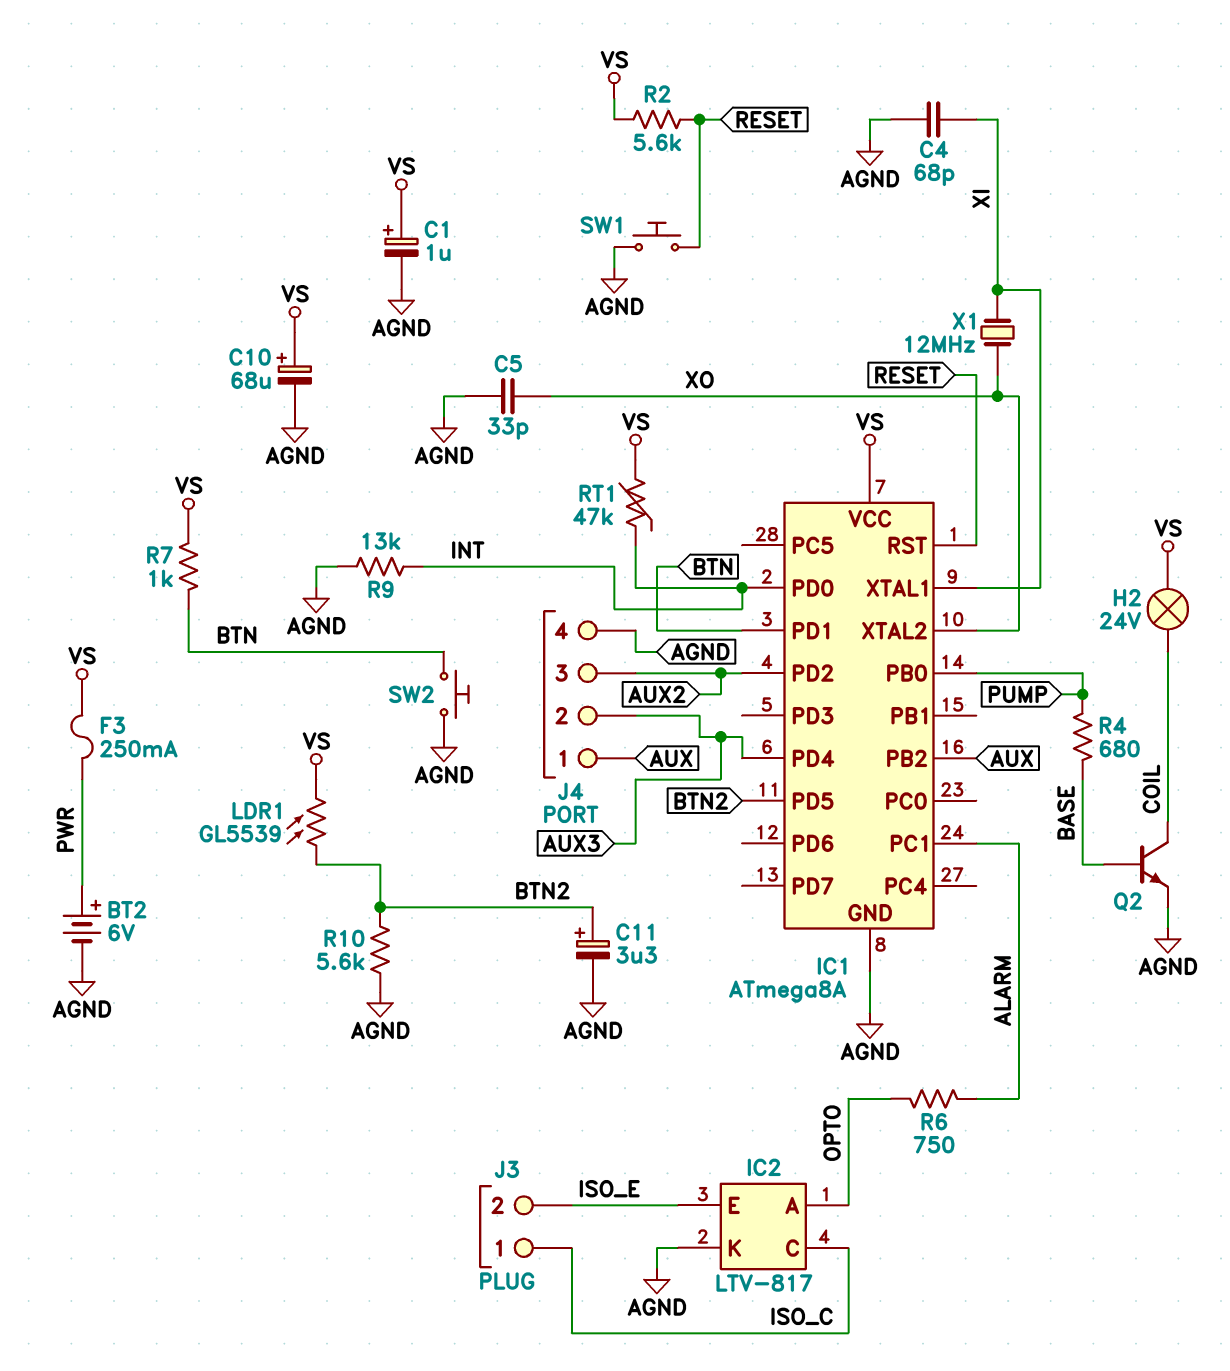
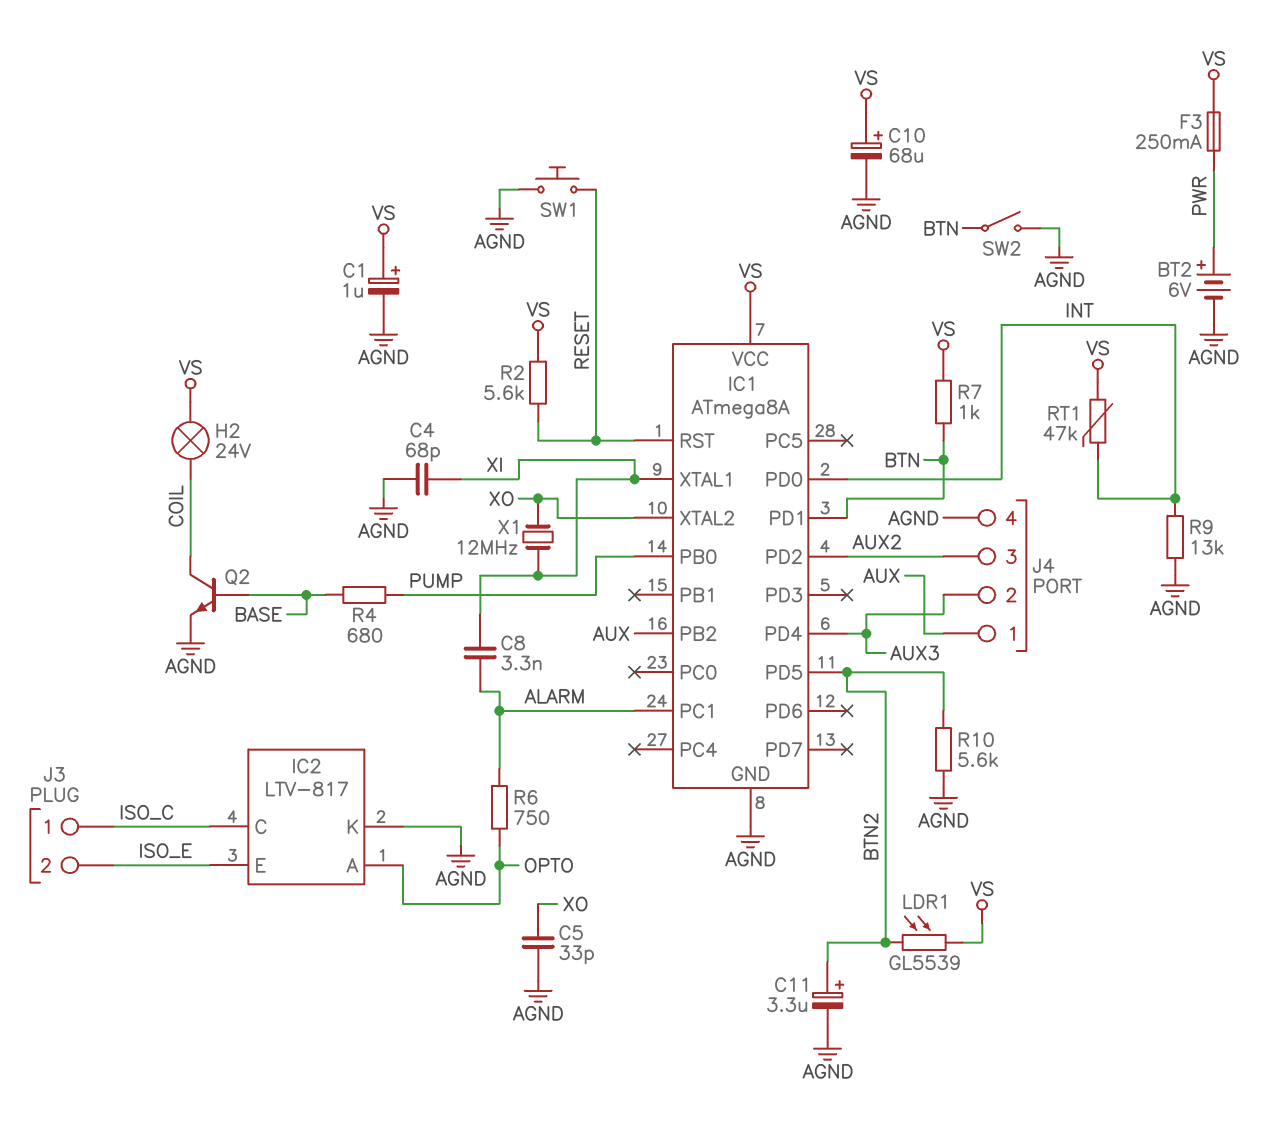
C8: none -> 3.3nF (ALARM, XI)
SW2: button (AGND, BTN) -> switch (AGND, BTN)

